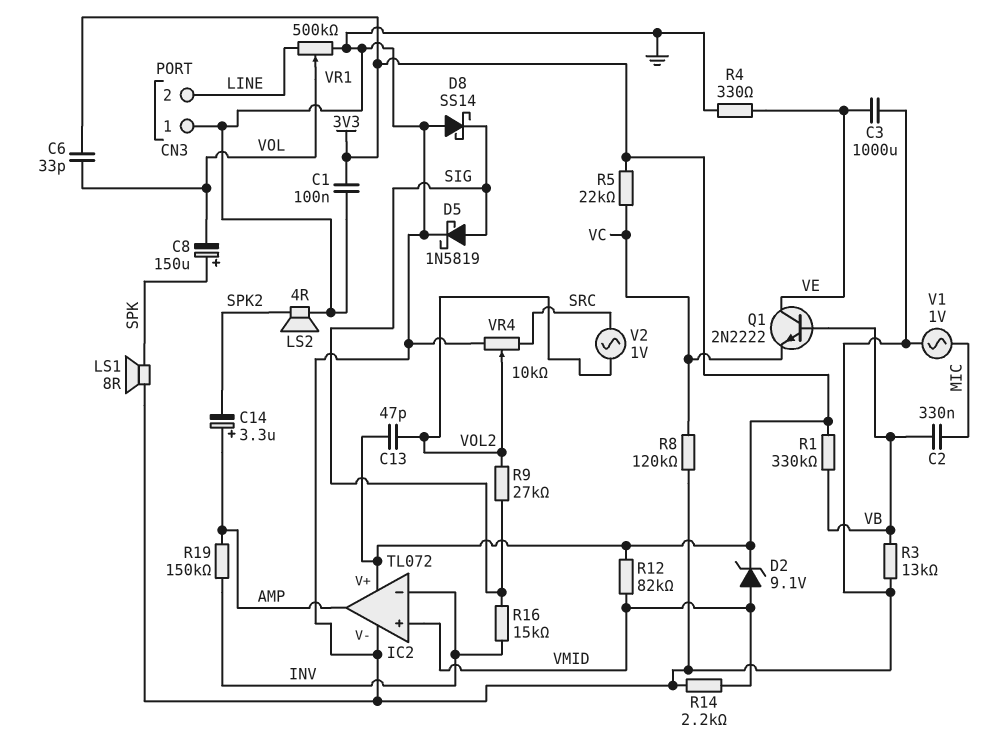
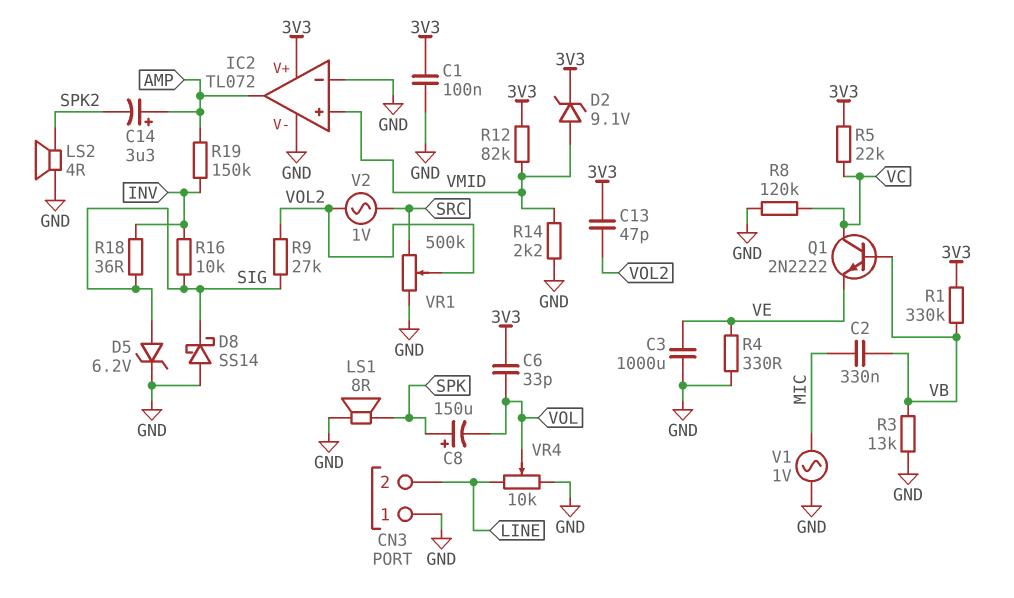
D5: schottky 1N5819 (A SIG, K GND) -> zener 6.2V (A SIG, K GND)
IC2 pin in-: INV -> GND
Q1: NPN 2N2222 (B VB, C VE, E VC) -> NPN 2N2222 (B VB, C VC, E VE)
R16: 15k (INV, SIG) -> 10k (INV, SIG)
R18: none -> 36 (INV, SIG)
VR1: 500k (GND, LINE, wiper VOL) -> 500k (GND, SRC, wiper VOL2)
VR4: 10k (GND, SRC, wiper VOL2) -> 10k (GND, LINE, wiper VOL)

